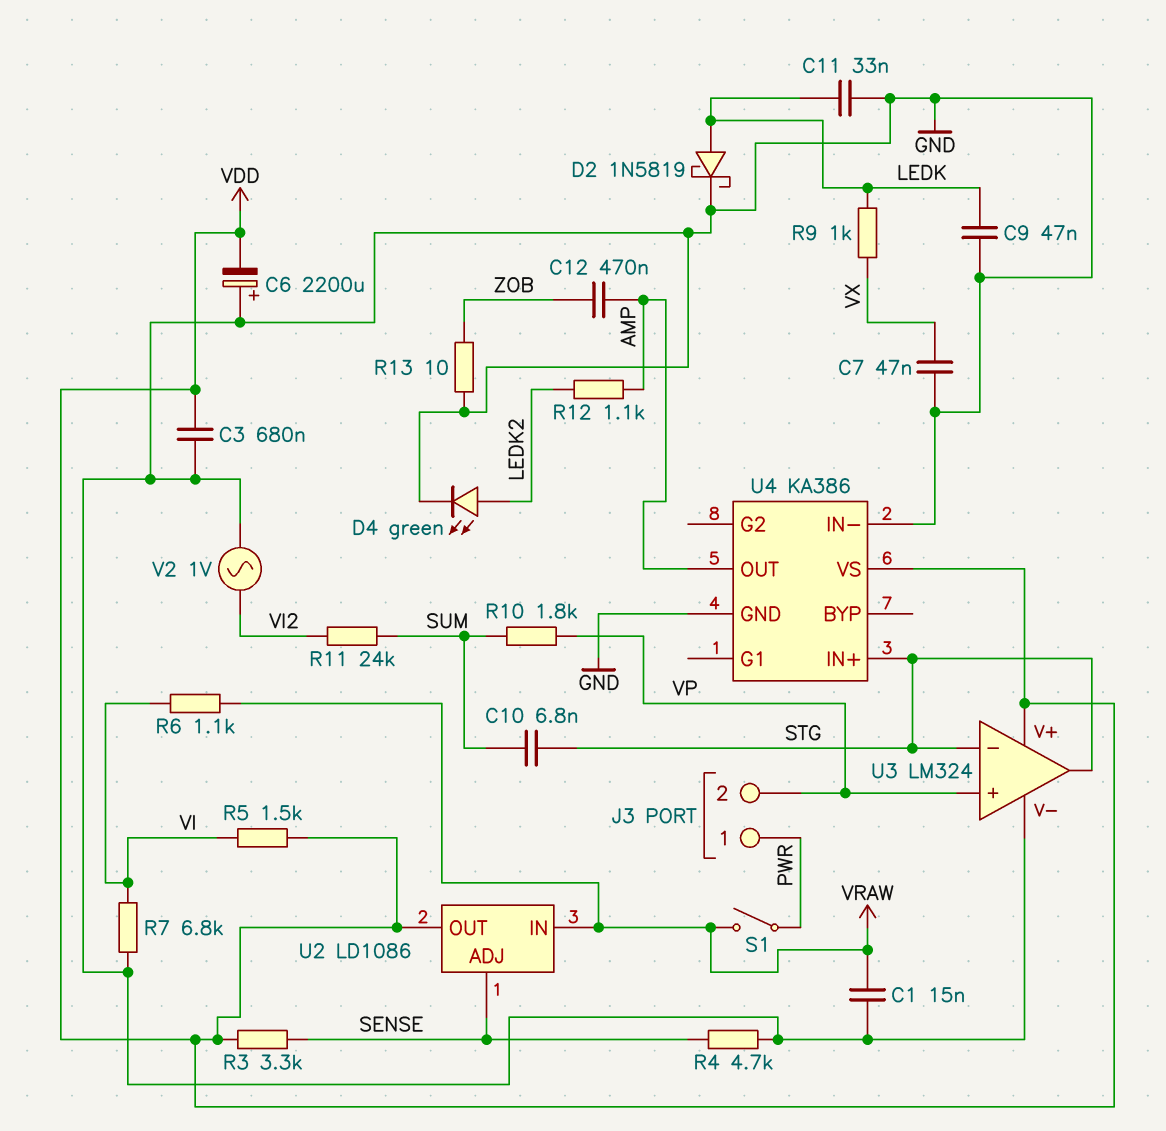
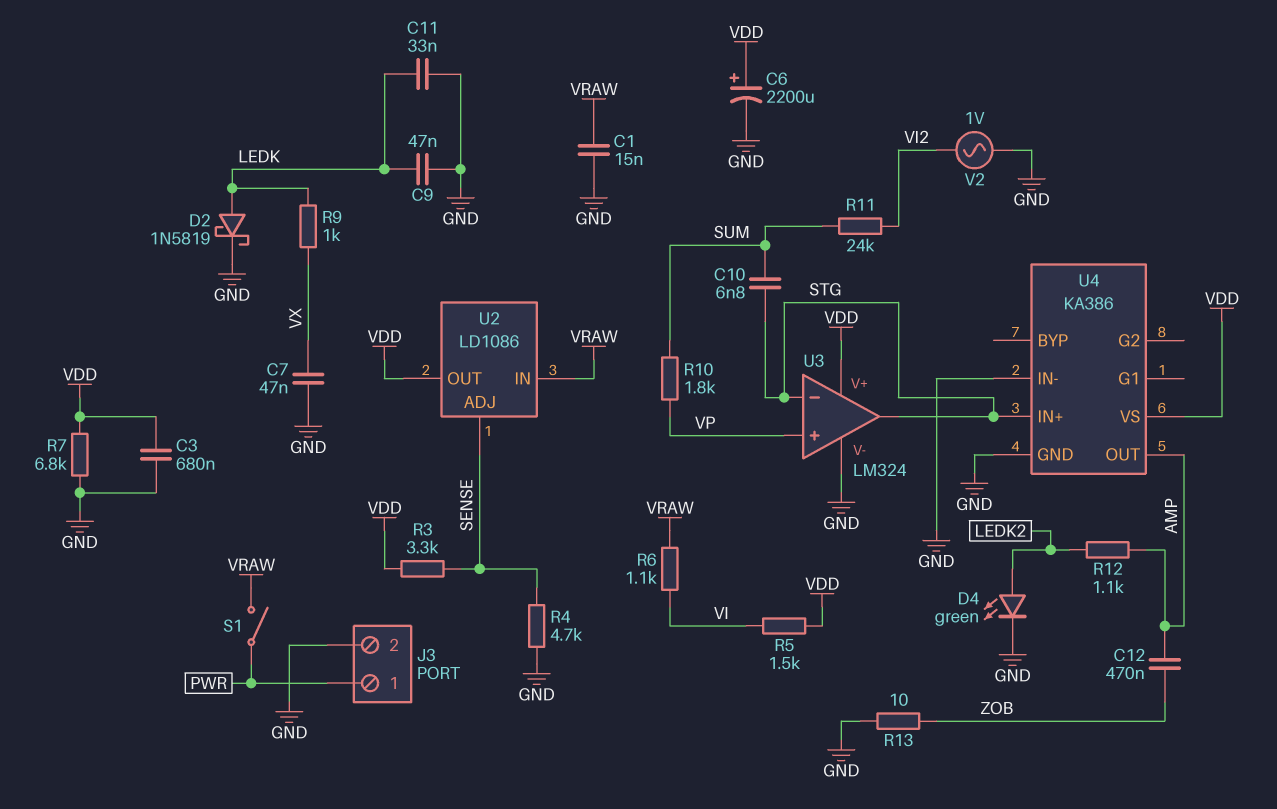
C6: 2200uF (plus GND, minus VDD) -> 2200uF (plus VDD, minus GND)
J3 pin 2: VP -> GND
R7: 6.8k (GND, VI) -> 6.8k (GND, VDD)

